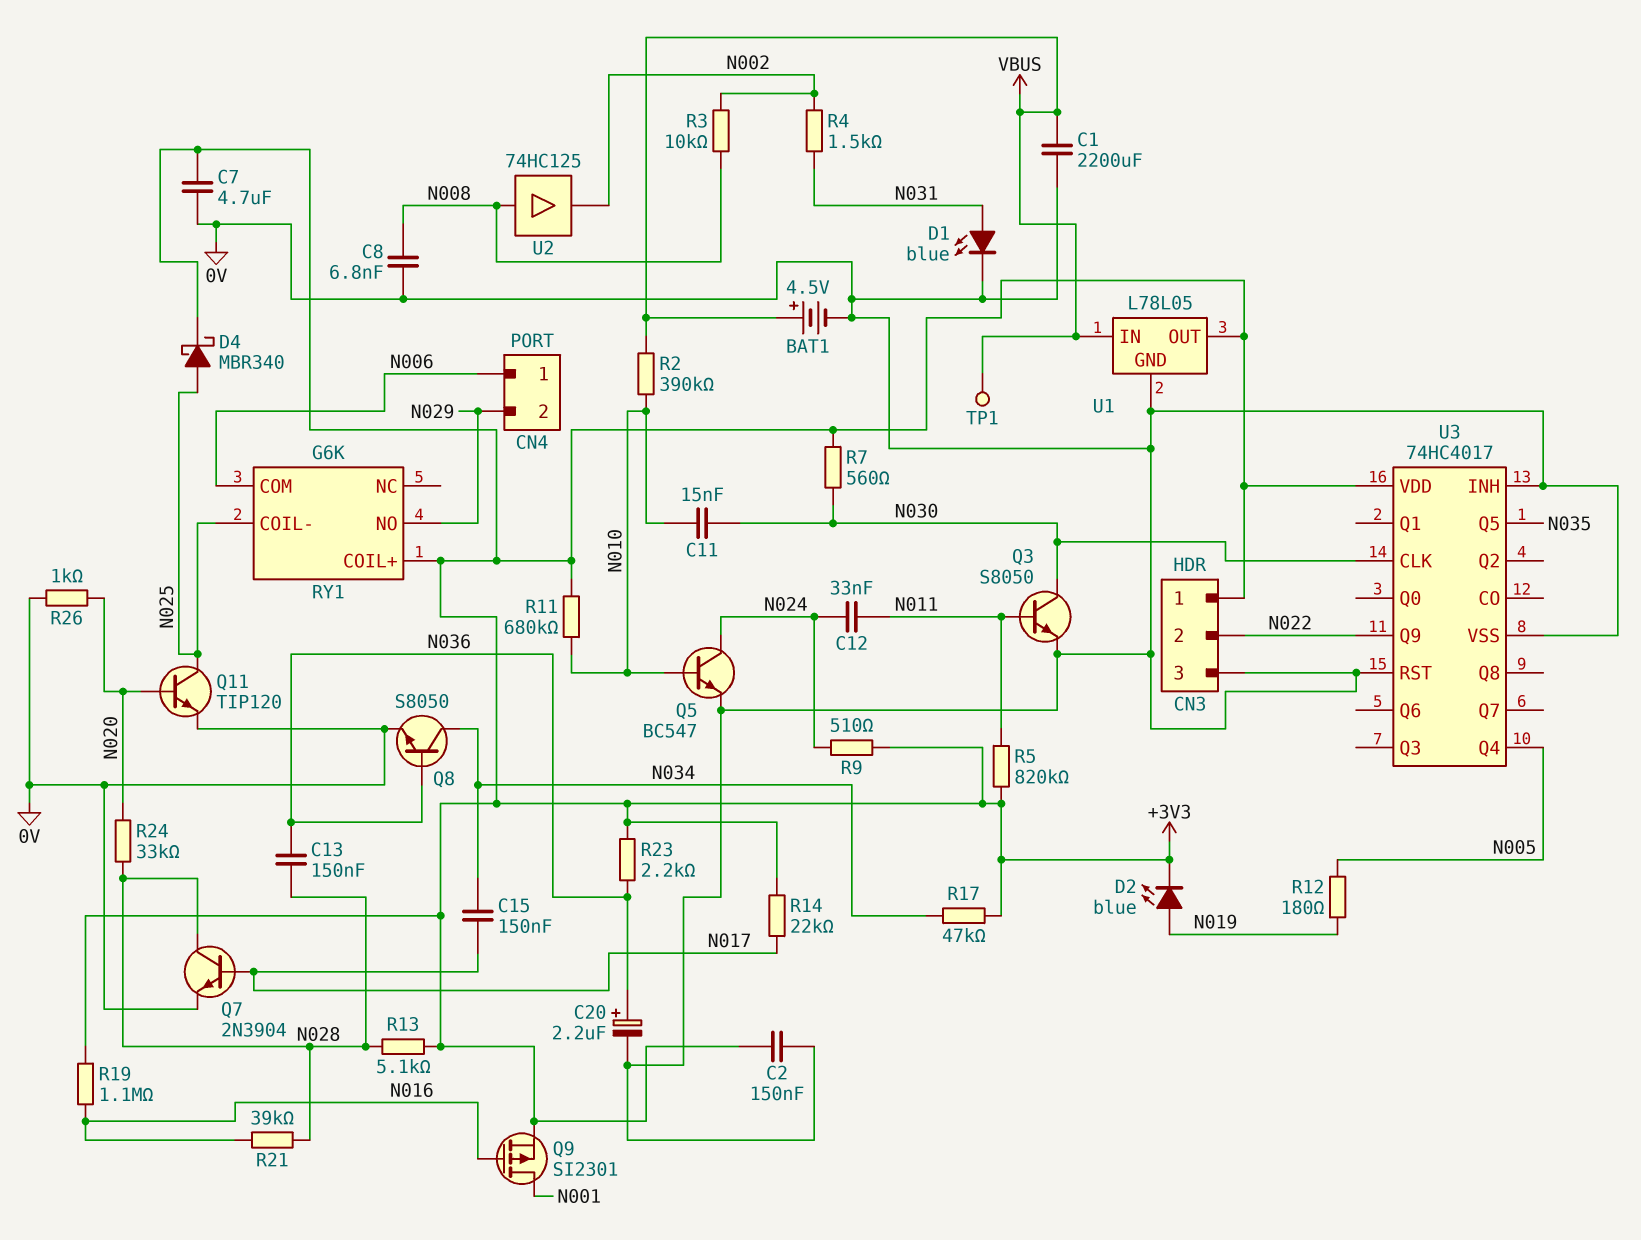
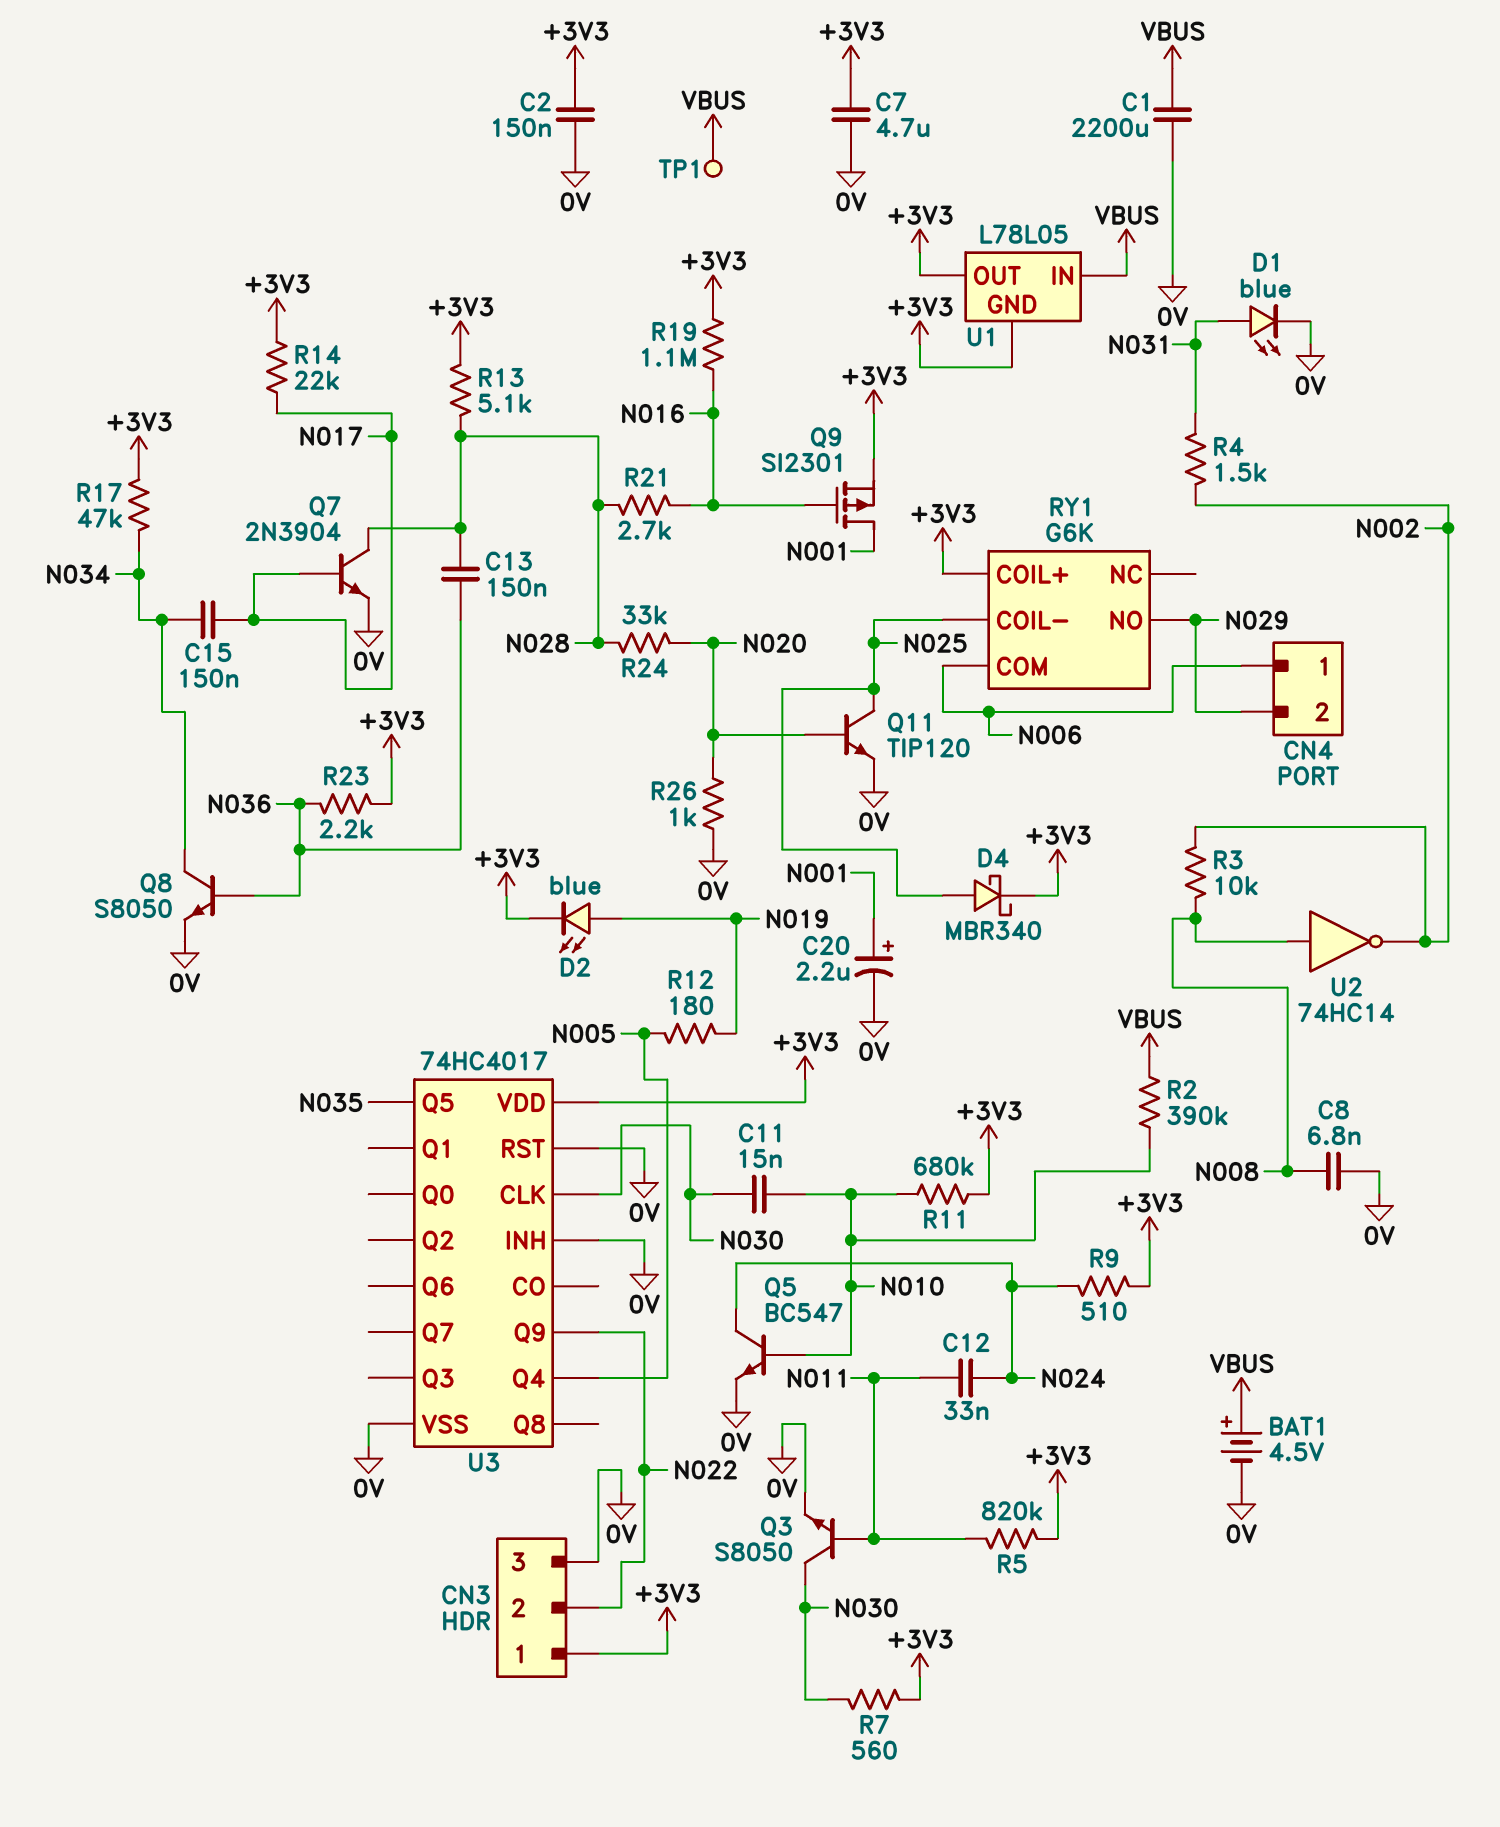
C20: 2.2uF (plus N036, minus 0V) -> 2.2uF (plus N001, minus 0V)
R21: 39k (N016, N028) -> 2.7k (N016, N028)
U1 pin GND: 0V -> +3V3
U2: buffer 74HC125 (in N008, out N002) -> NOT 74HC14 (in N008, out N002)

